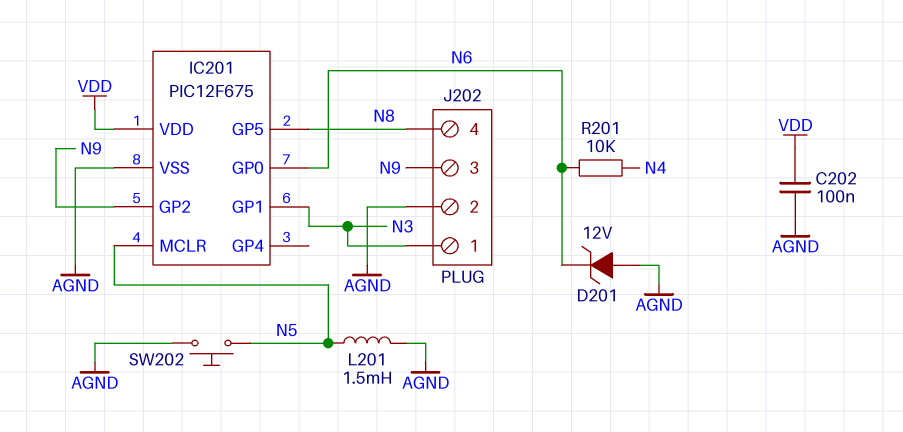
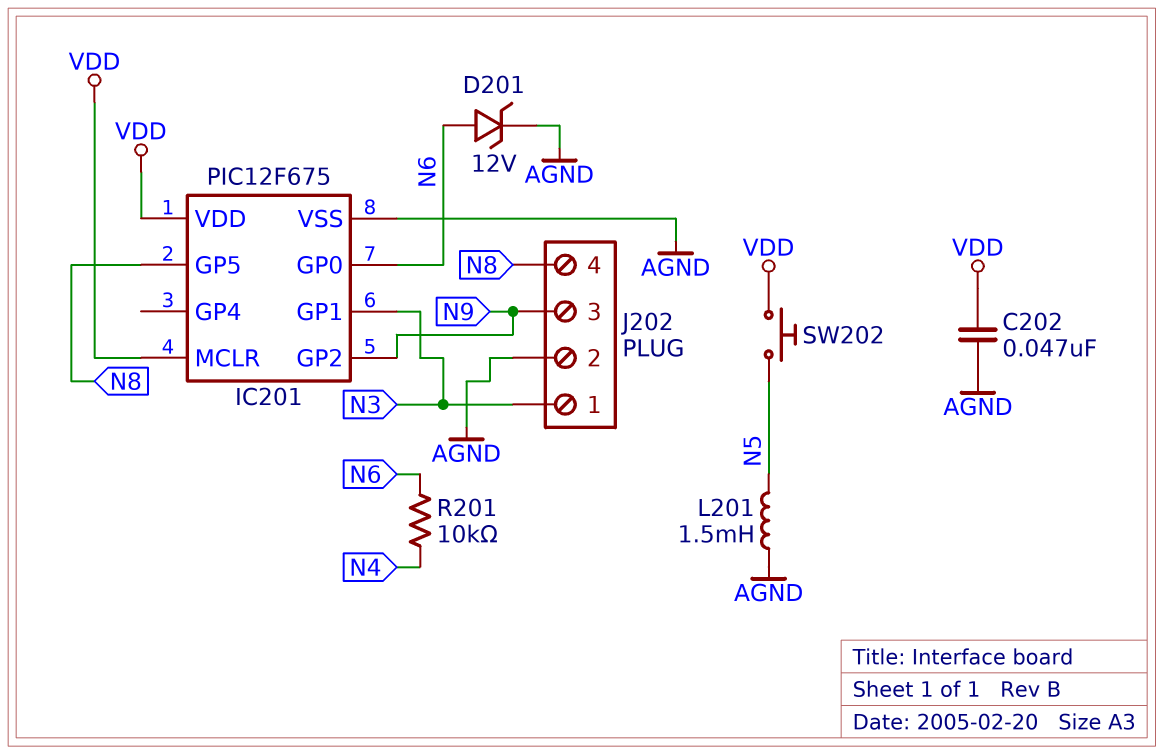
C202: 100nF (AGND, VDD) -> 47nF (AGND, VDD)
D201: zener 12V (A AGND, K N6) -> zener 12V (A N6, K AGND)
IC201 pin MCLR: N5 -> VDD
SW202: button (AGND, N5) -> button (N5, VDD)

